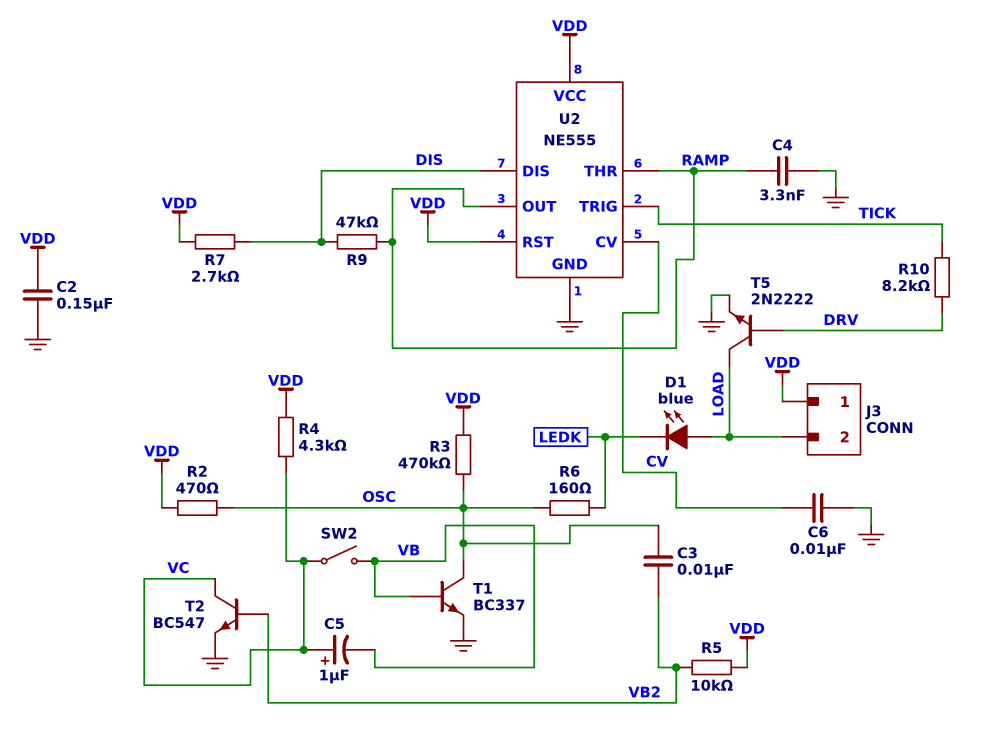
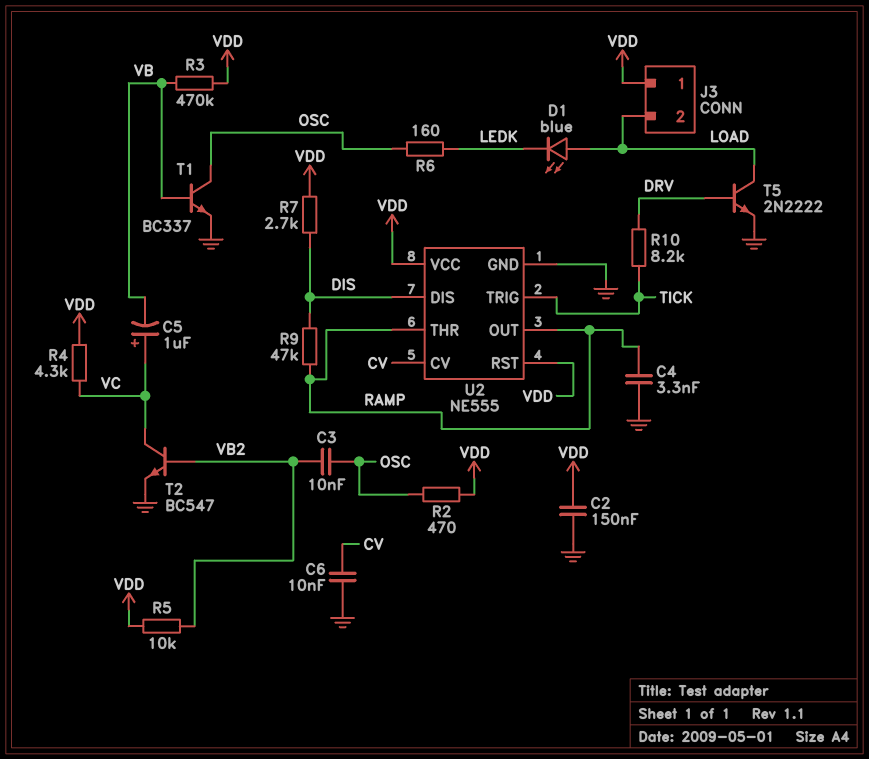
R3: 470k (OSC, VDD) -> 470k (VB, VDD)
SW2: switch (VB, VC) -> none

